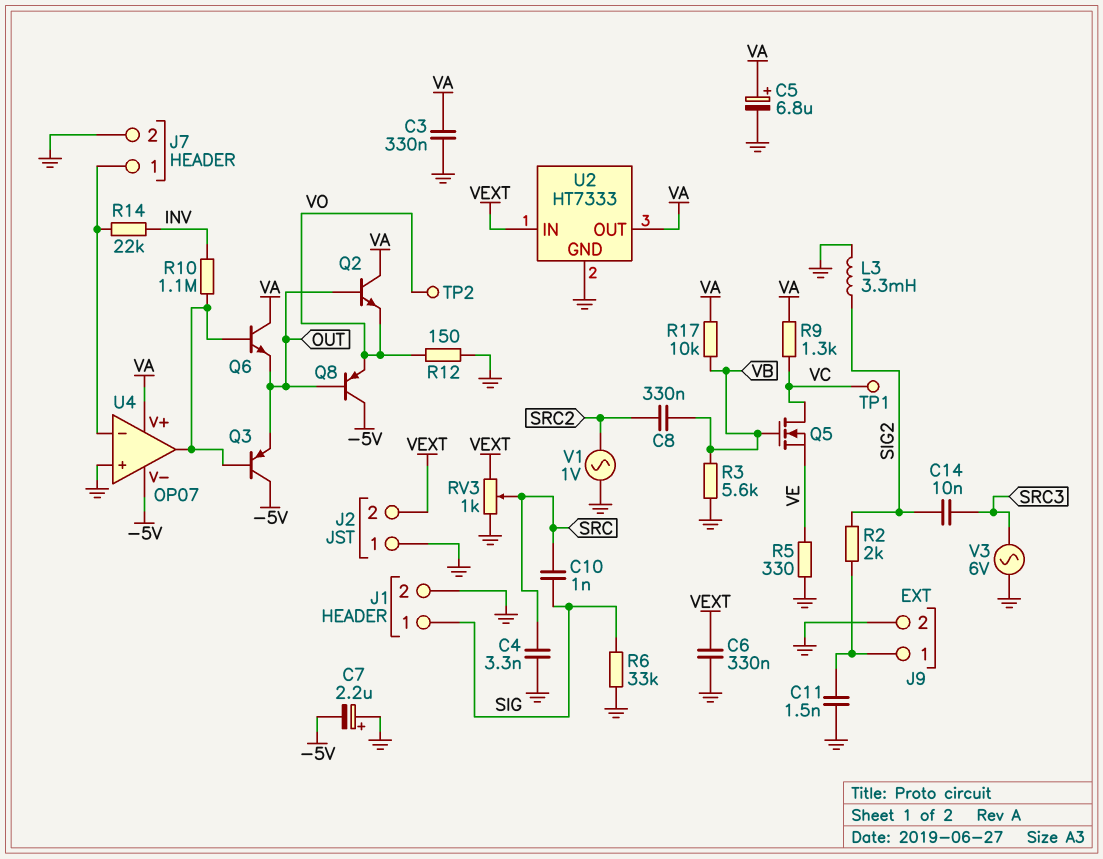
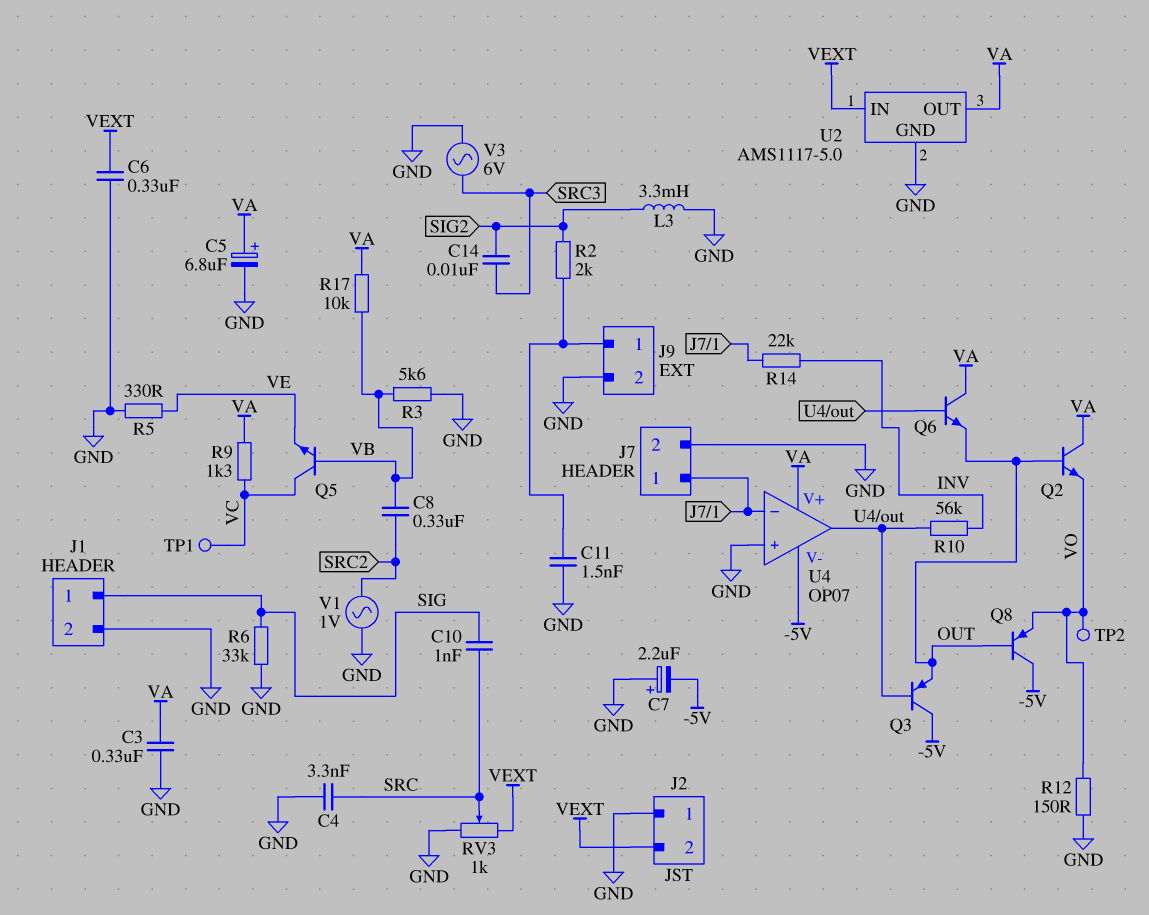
Q5: NMOS (G VB, D VC, S VE) -> NPN (B VB, C VC, E VE)
R10: 1.1M (INV, U4/out) -> 56k (INV, U4/out)
U2: HT7333 -> AMS1117-5.0

